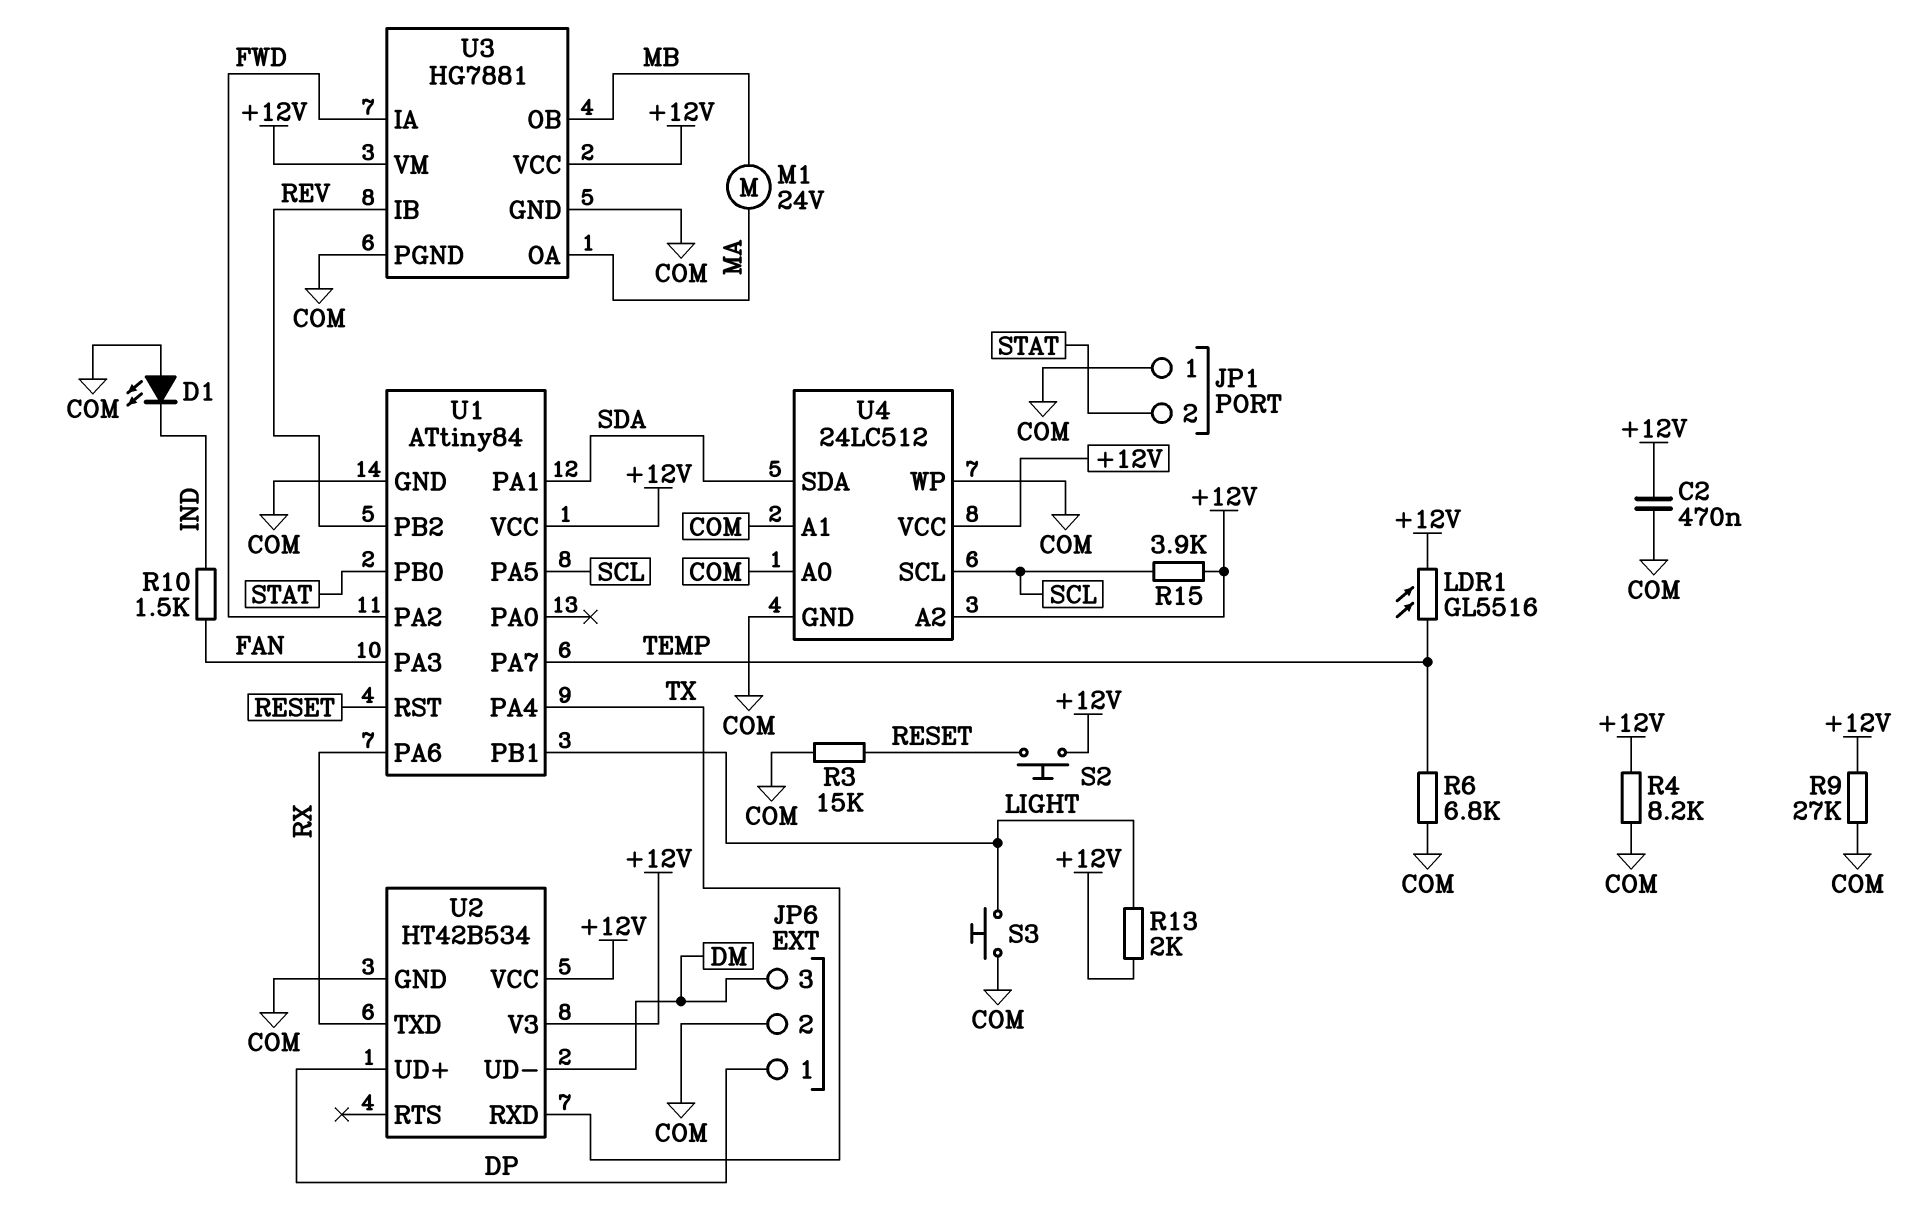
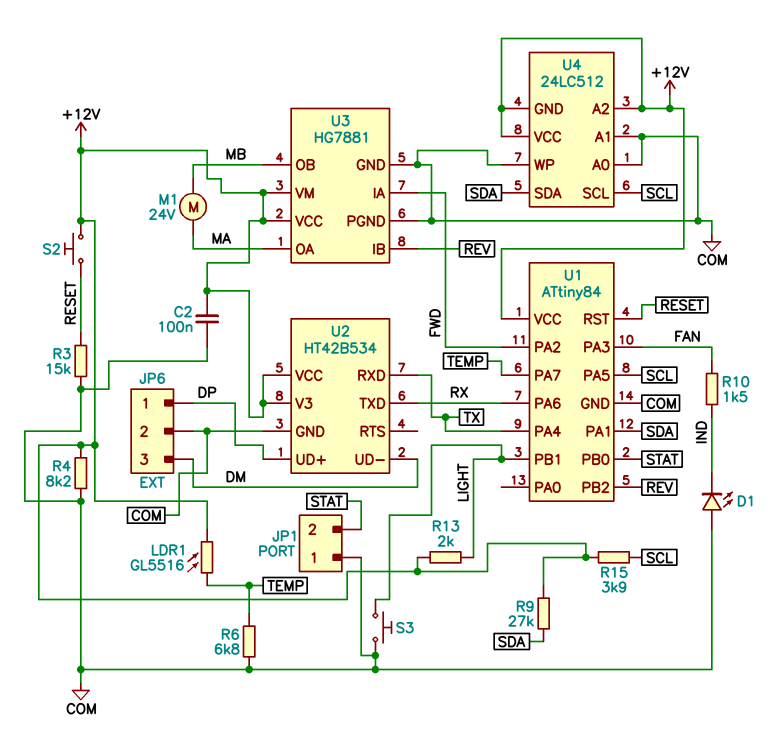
C2: 470nF (+12V, COM) -> 100nF (+12V, COM)
R9: 27k (+12V, COM) -> 27k (+12V, SDA)
U4 pin GND: COM -> +12V

